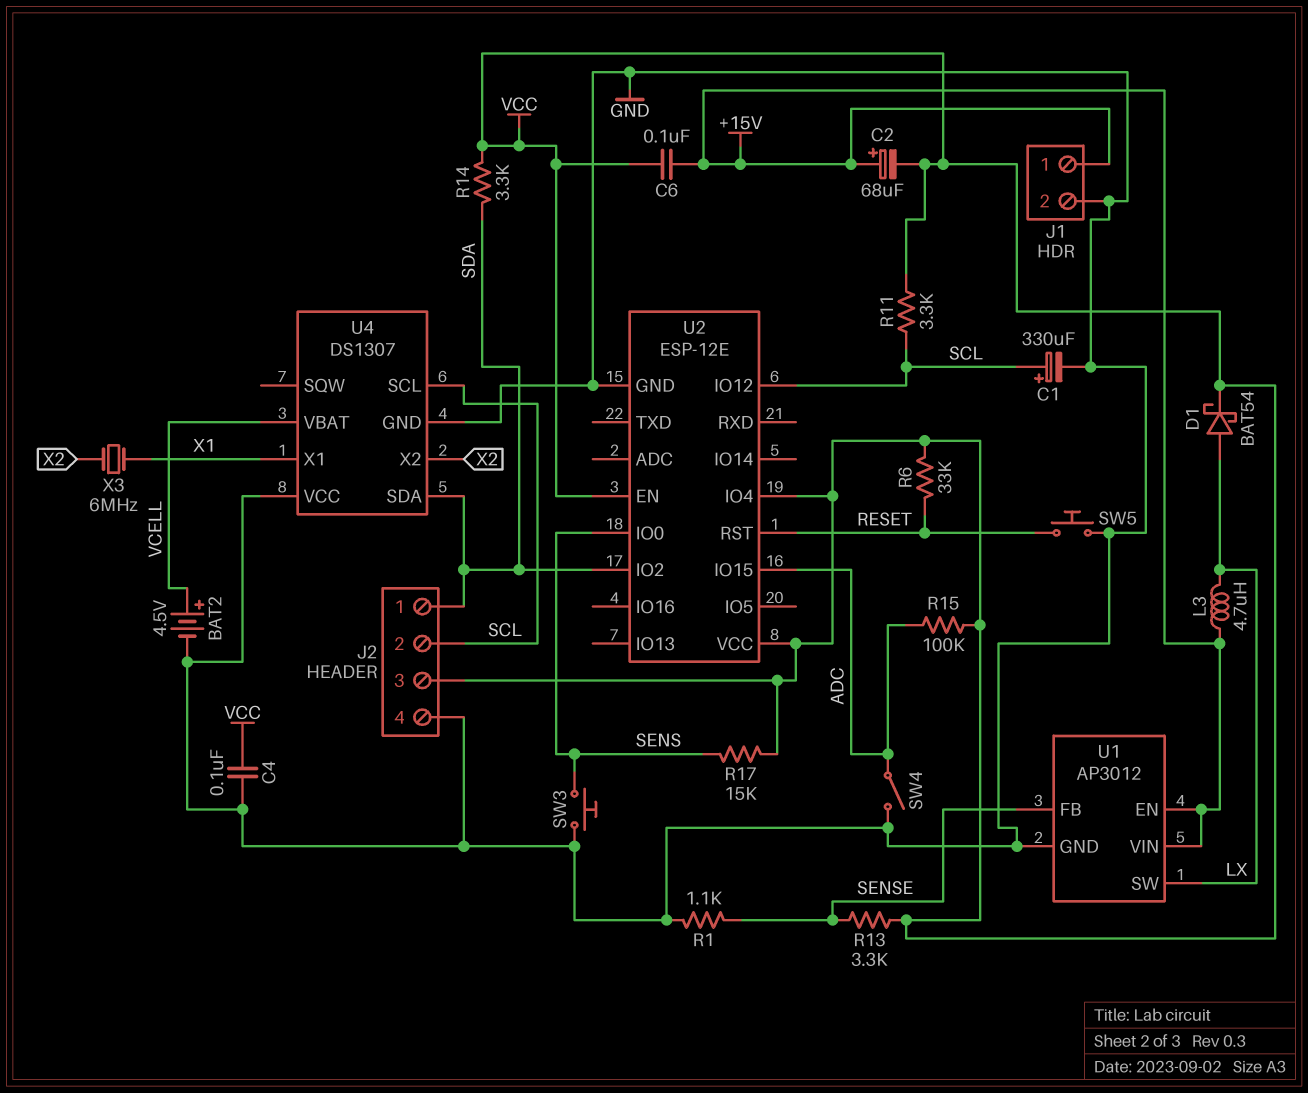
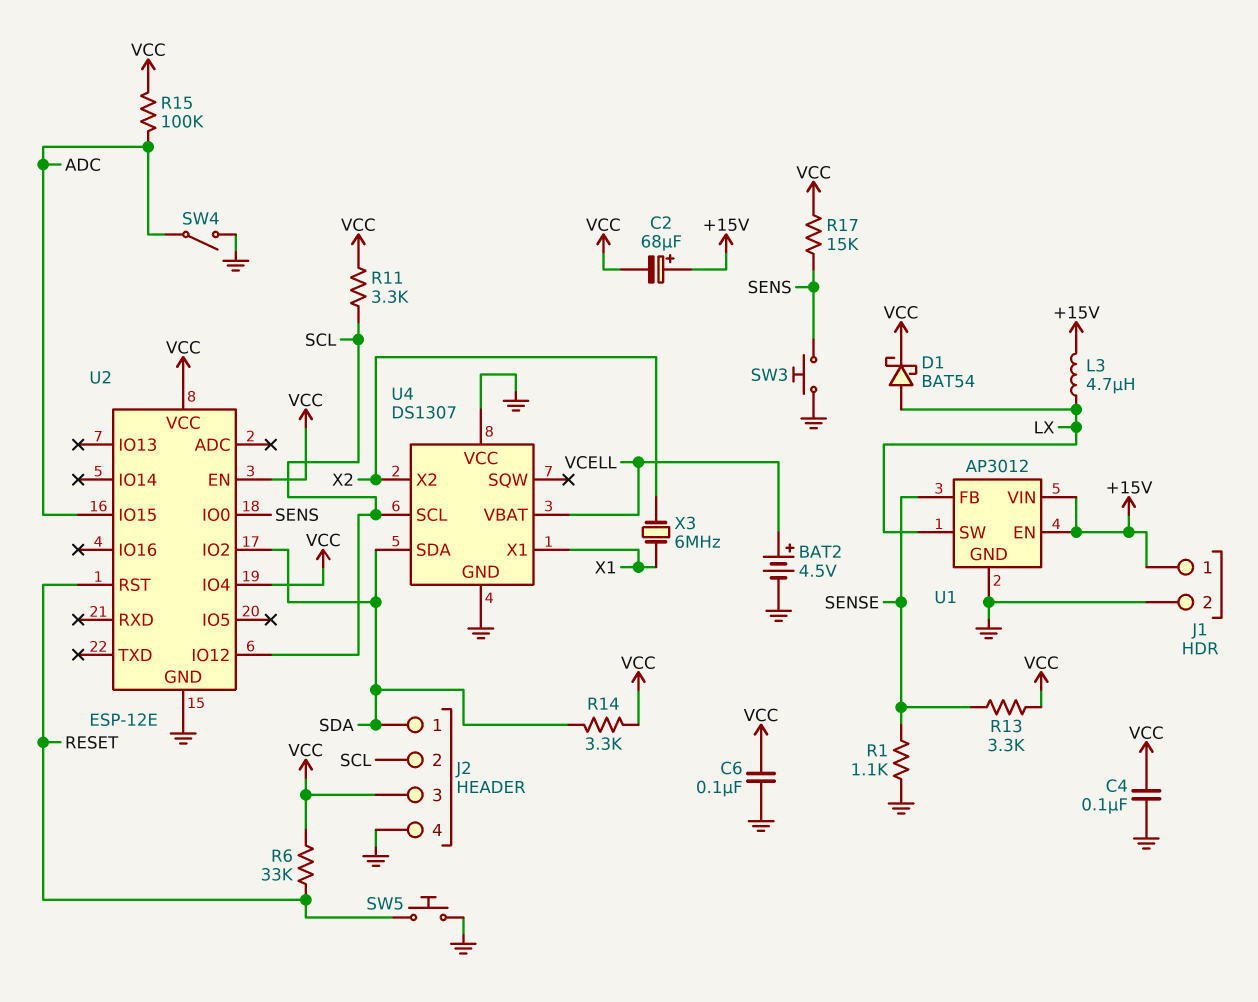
C1: 330uF (plus SCL, minus GND) -> none
C6: 100nF (+15V, VCC) -> 100nF (GND, VCC)

